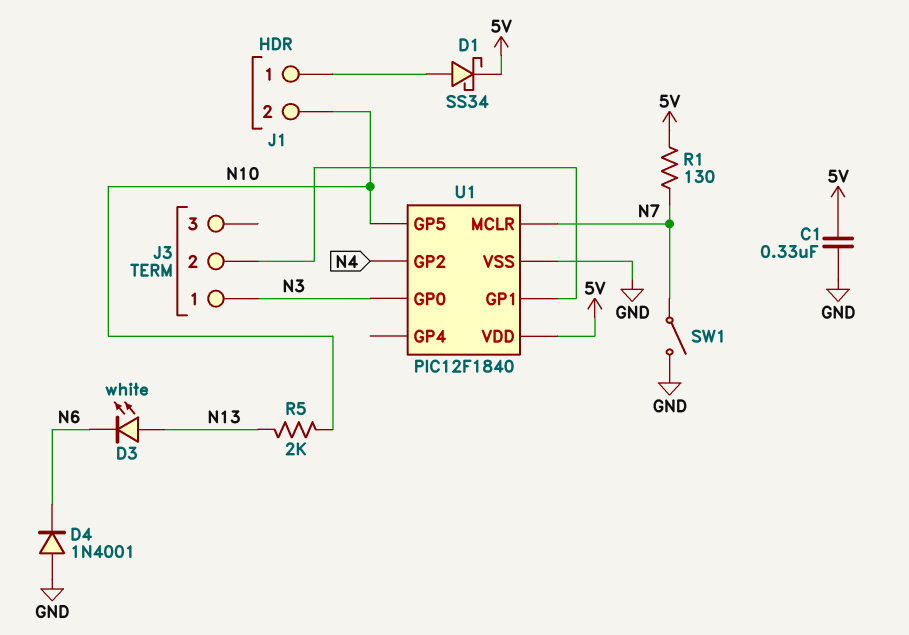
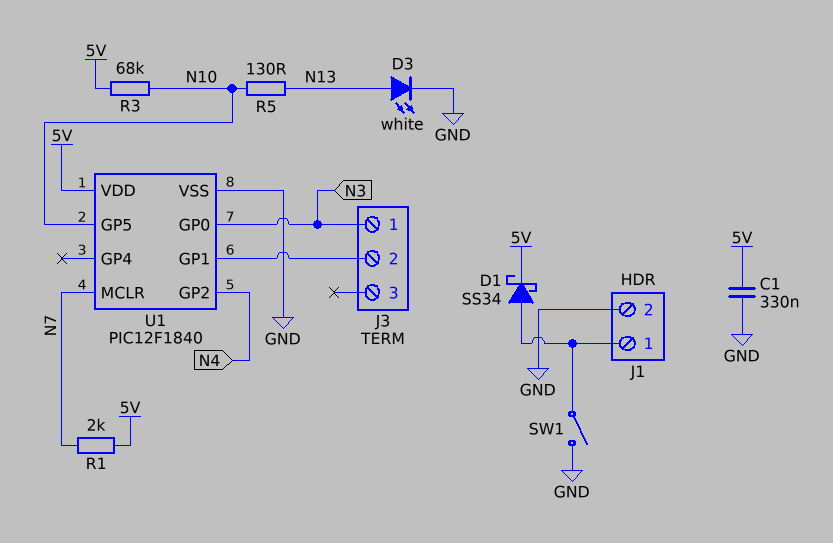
D3: LED white (A N13, K N6) -> LED white (A N13, K GND)
D4: diode 1N4001 (A GND, K N6) -> none
J1 pin 2: N10 -> GND
R1: 130 (5V, N7) -> 2k (5V, N7)
R3: none -> 68k (5V, N10)
R5: 2k (N10, N13) -> 130 (N10, N13)
SW1: switch (GND, N7) -> switch (GND, J1/1)

